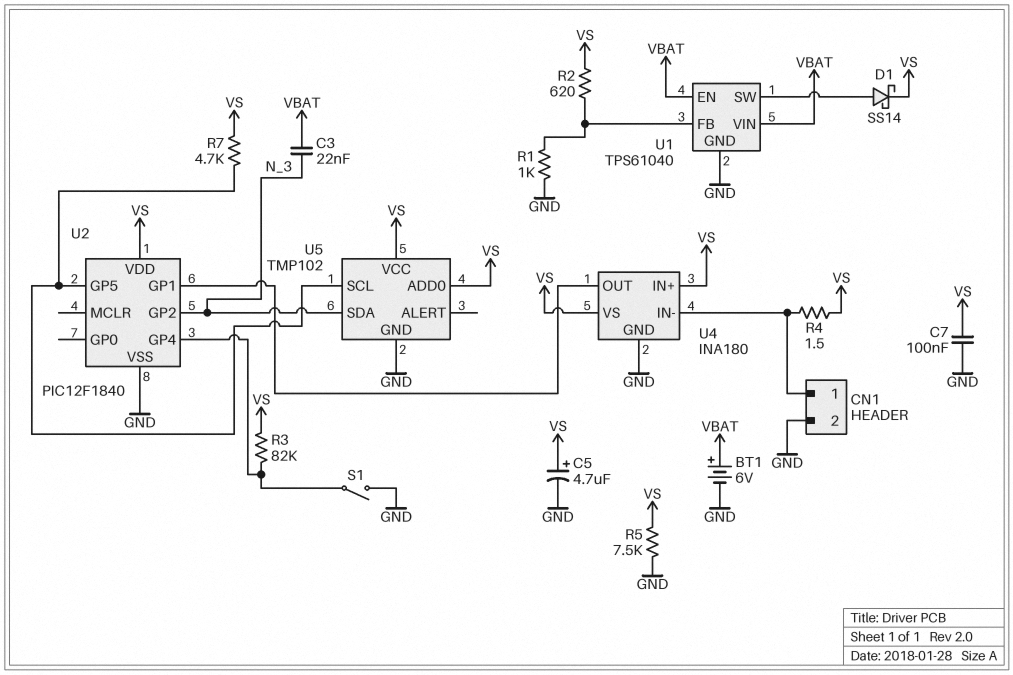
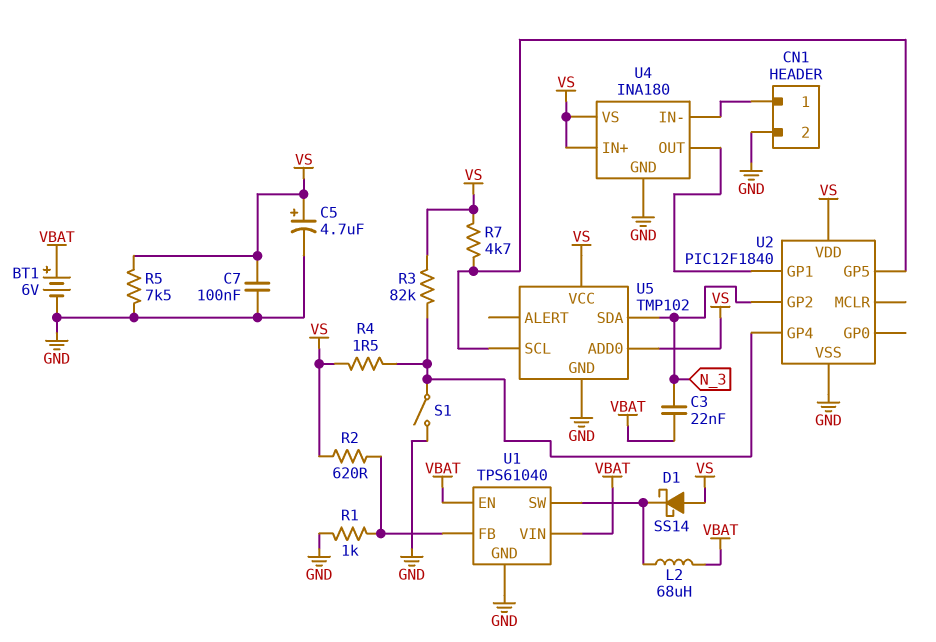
D1: schottky SS14 (A U1/SW, K VS) -> schottky SS14 (A VS, K U1/SW)
L2: none -> 68uH (U1/SW, VBAT)
R4: 1.5 (CN1/1, VS) -> 1.5 (U2/GP4, VS)

